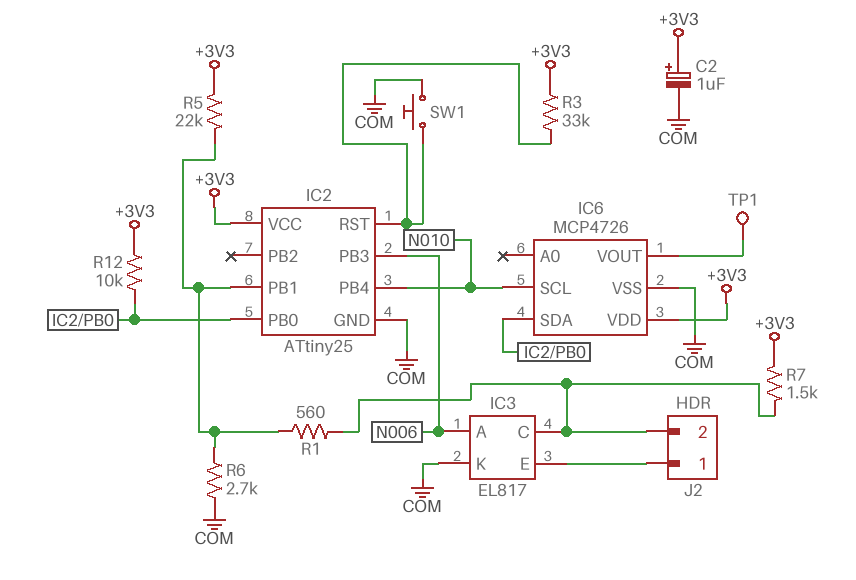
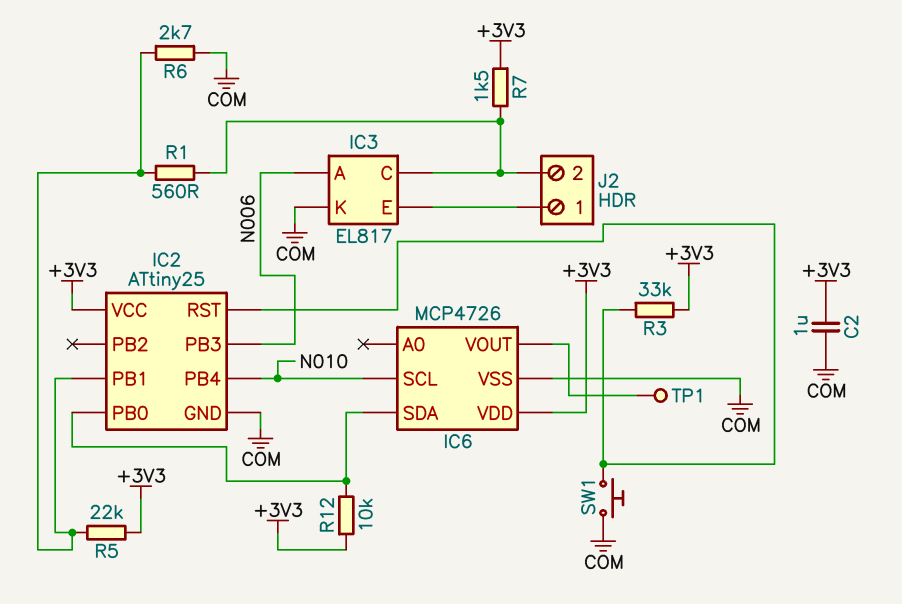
C2: 1uF (plus +3V3, minus COM) -> 1uF (+3V3, COM)

